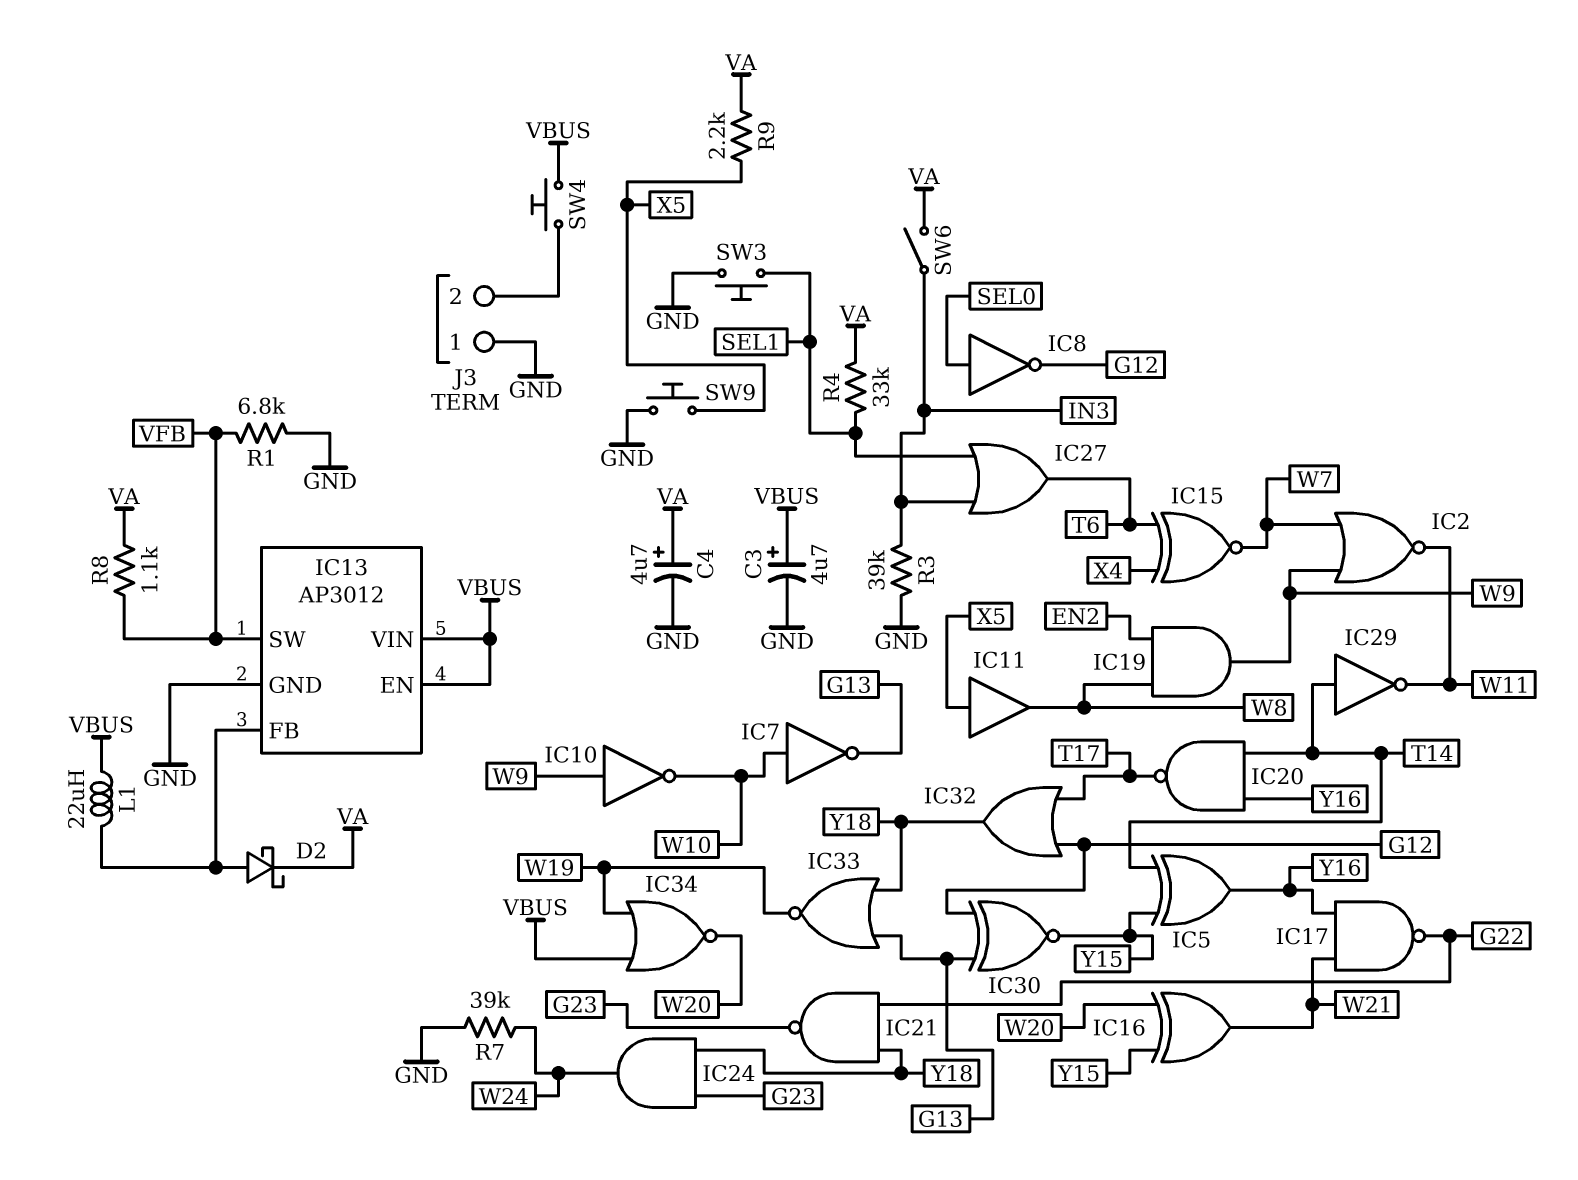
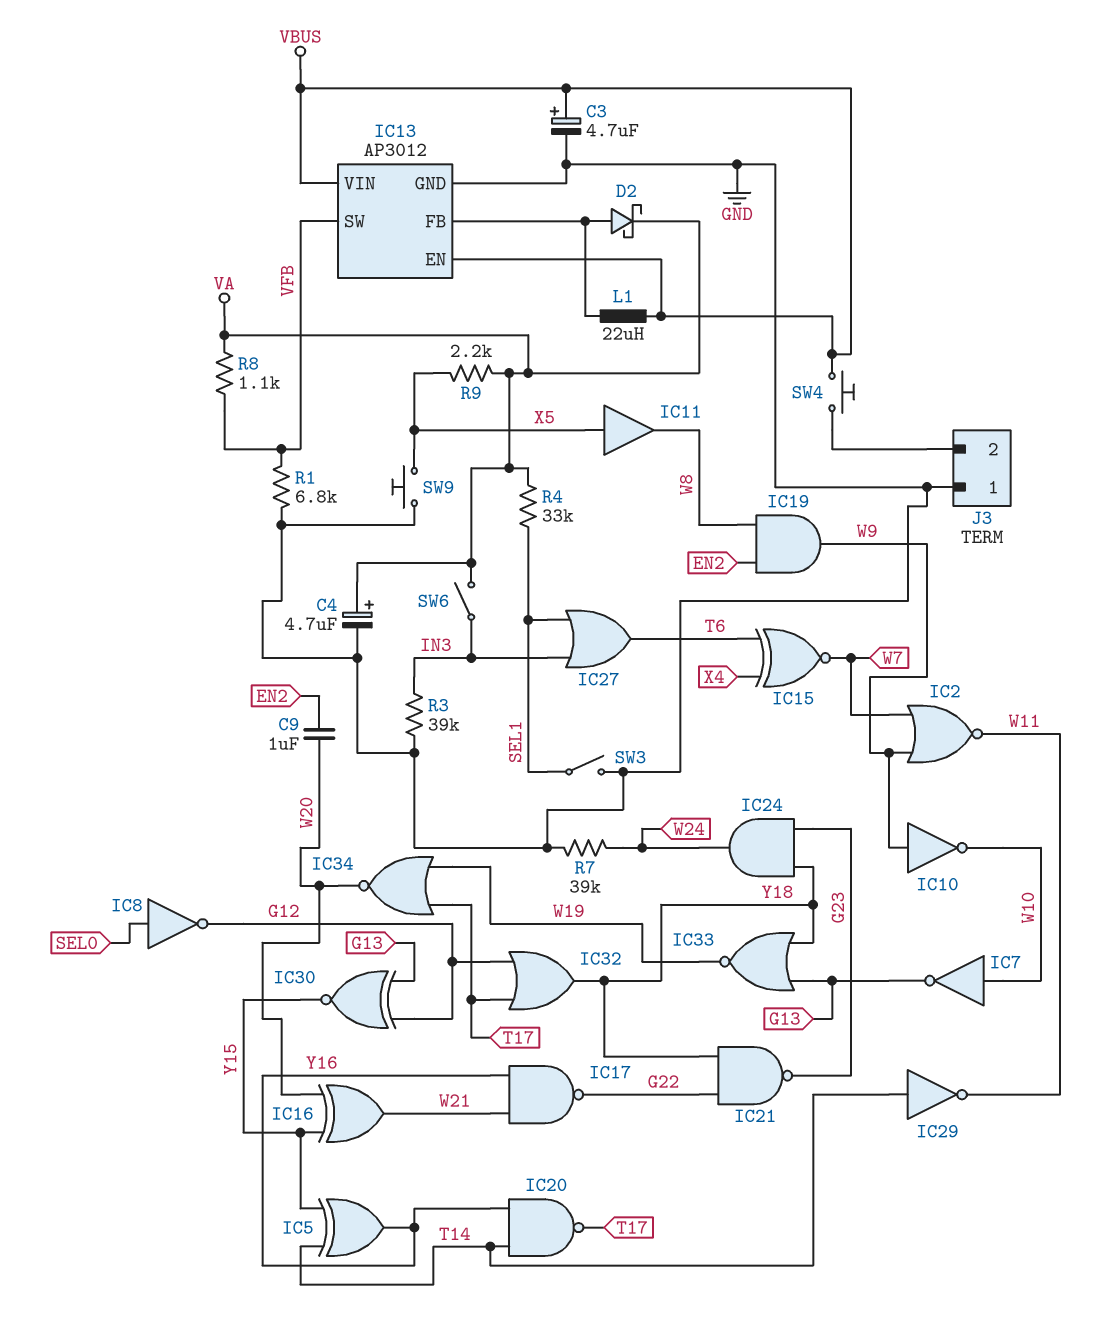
C9: none -> 1uF (EN2, W20)
IC34: NOR (in VBUS, in W19, out W20) -> NOR (in T17, in W19, out W20)
SW3: button (GND, SEL1) -> switch (GND, SEL1)

